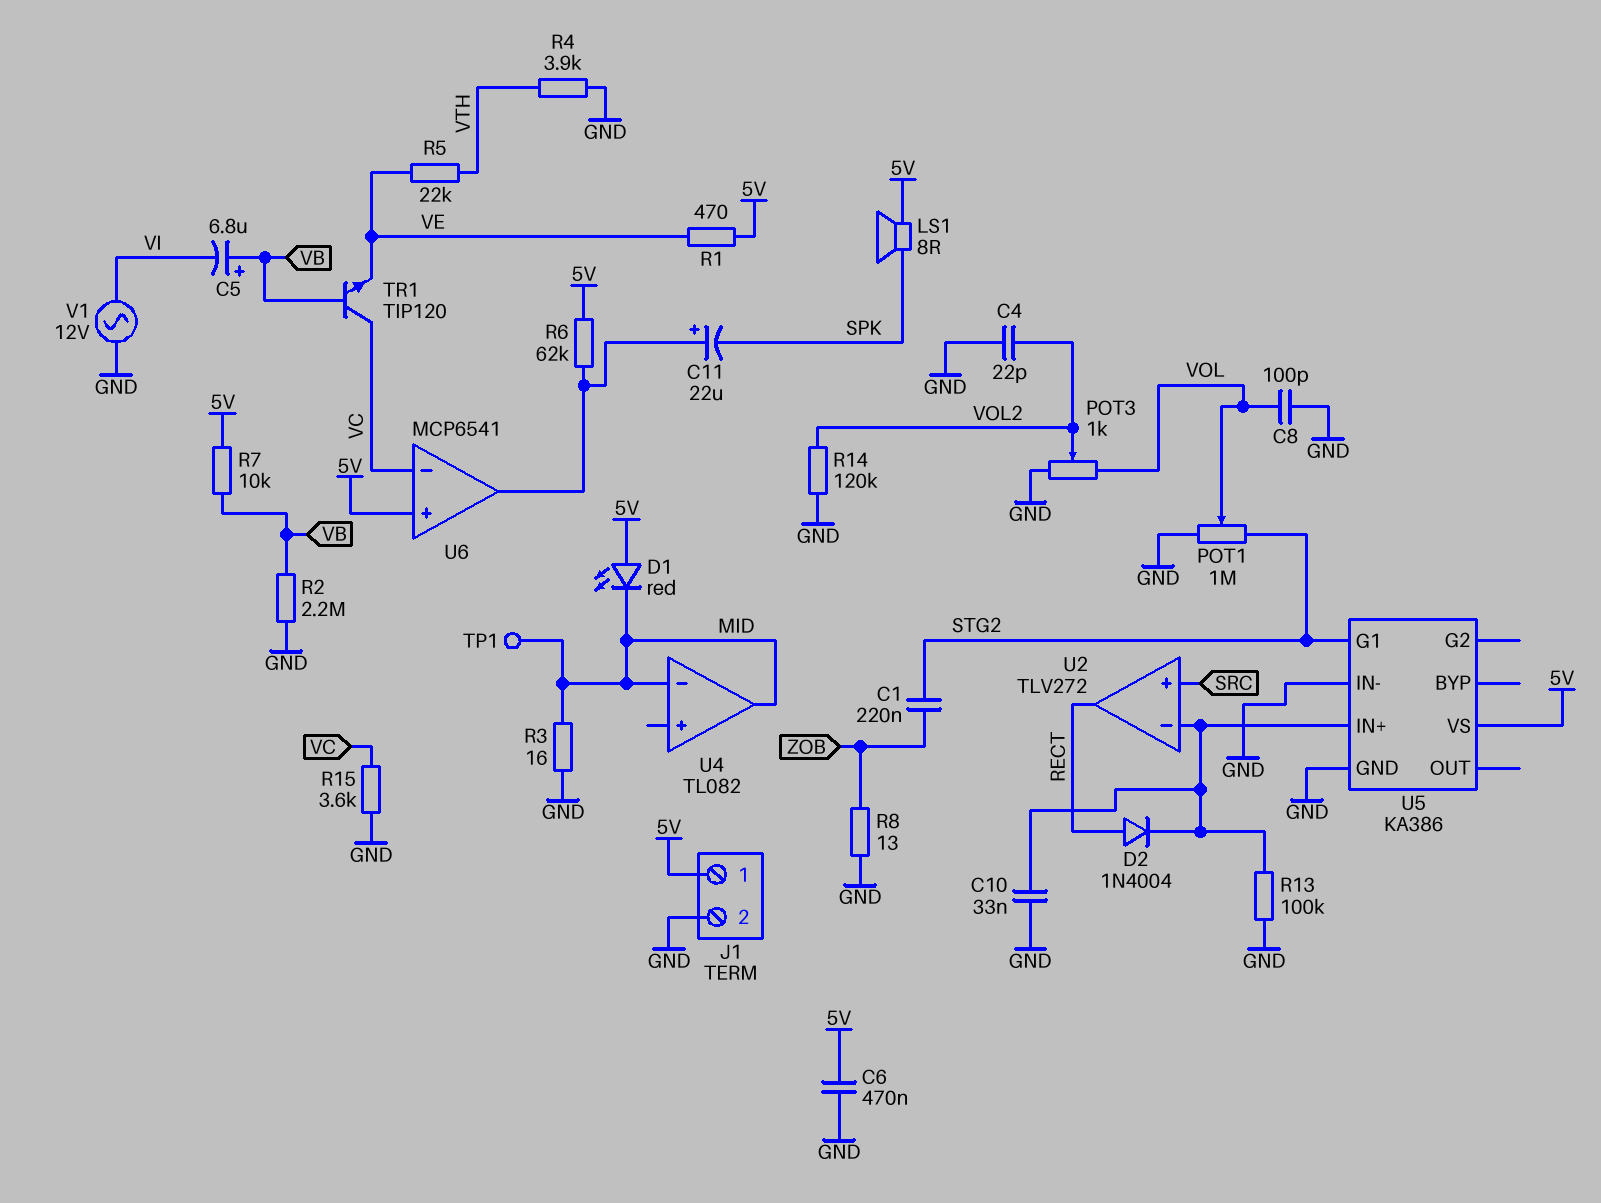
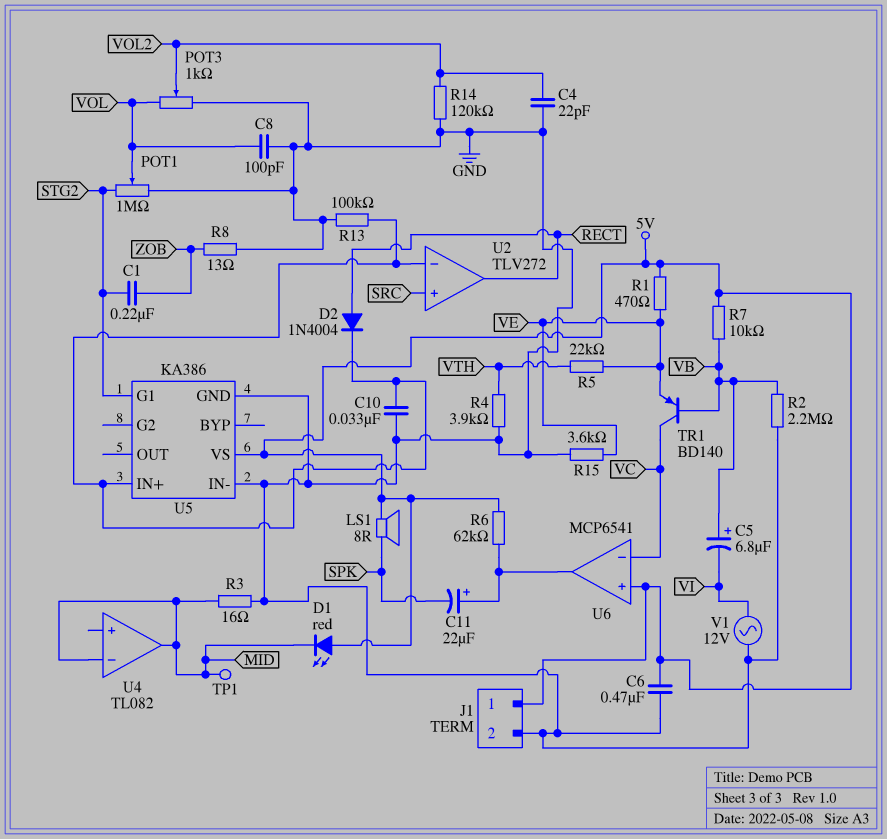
R15: 3.6k (GND, VC) -> 3.6k (GND, VE)
TR1: NPN TIP120 (B VB, C VC, E VE) -> PNP BD140 (B VB, C VC, E VE)

